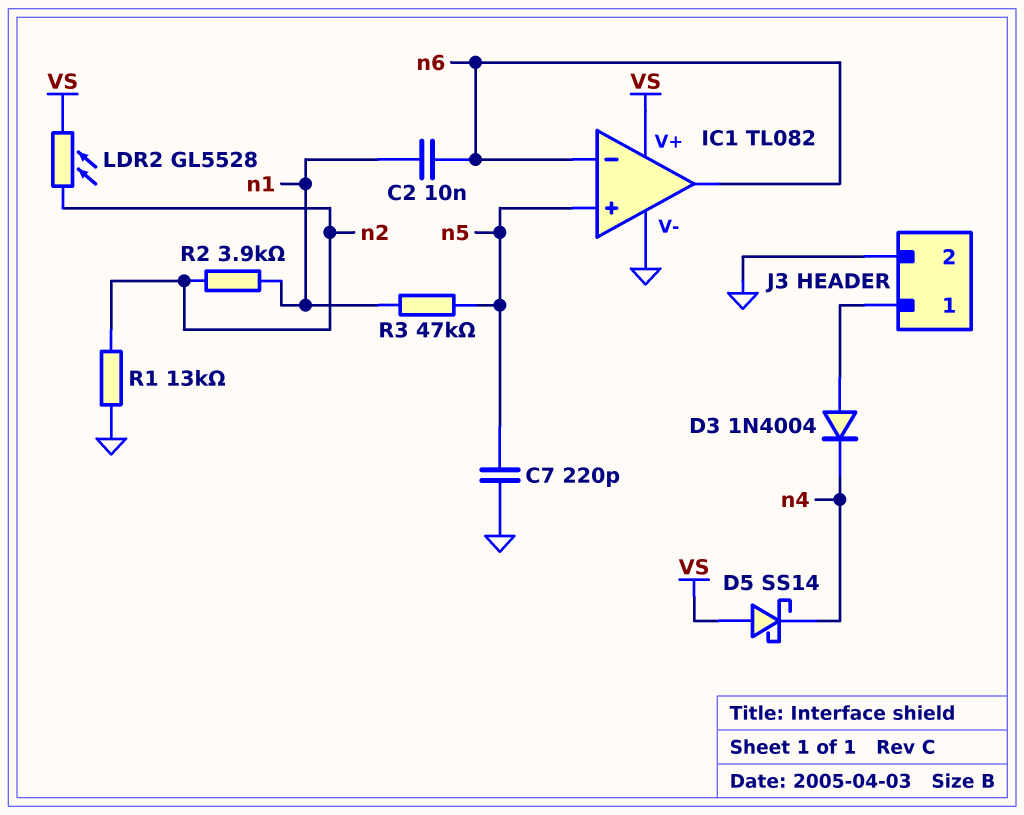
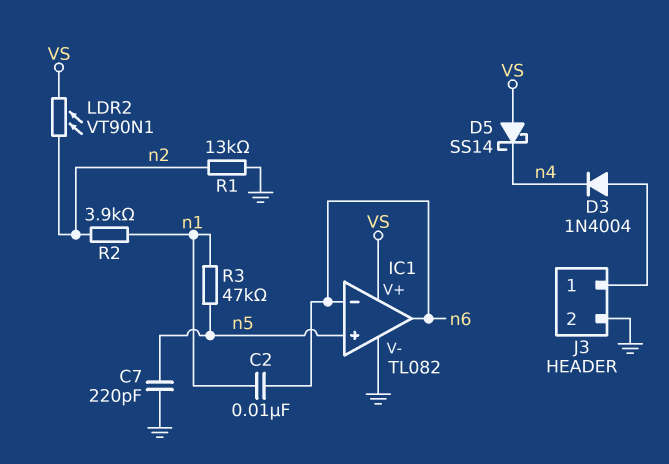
LDR2: GL5528 (VS, n2) -> VT90N1 (VS, n2)

